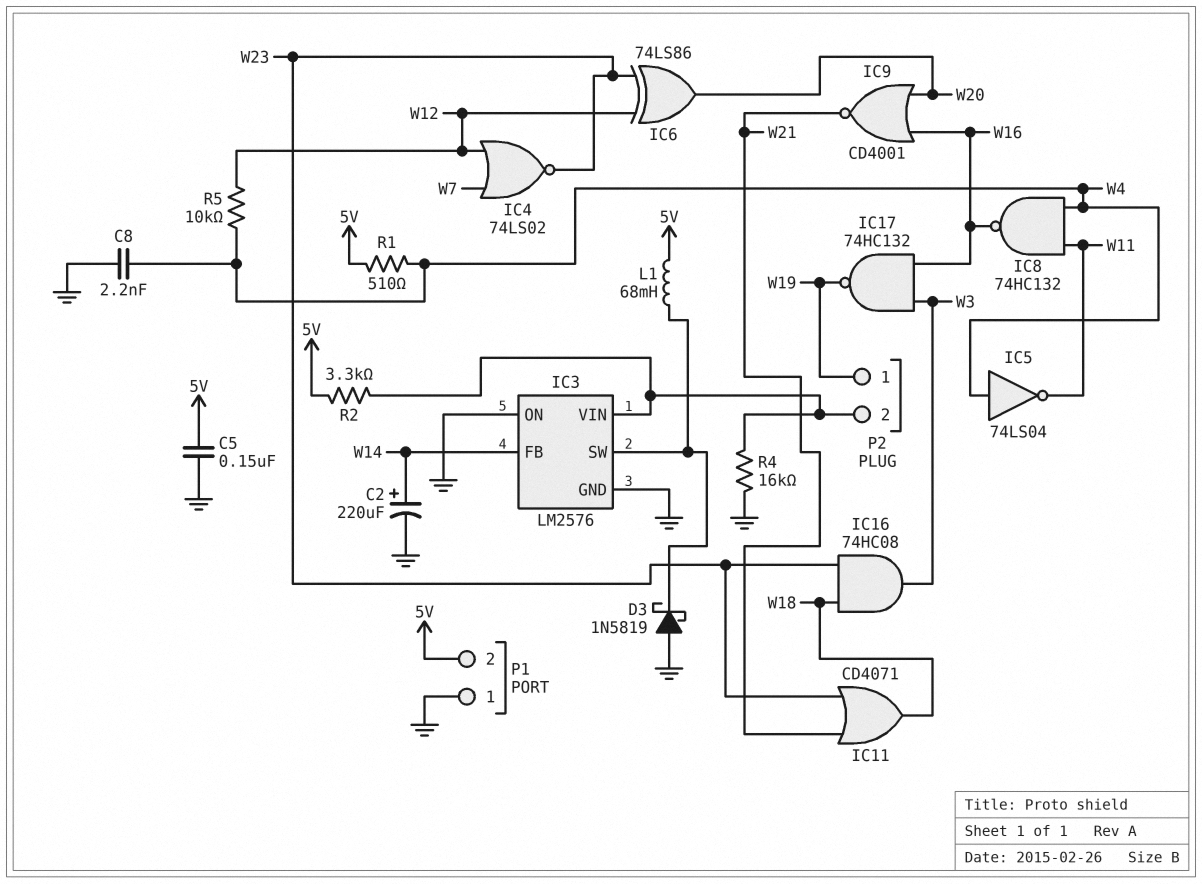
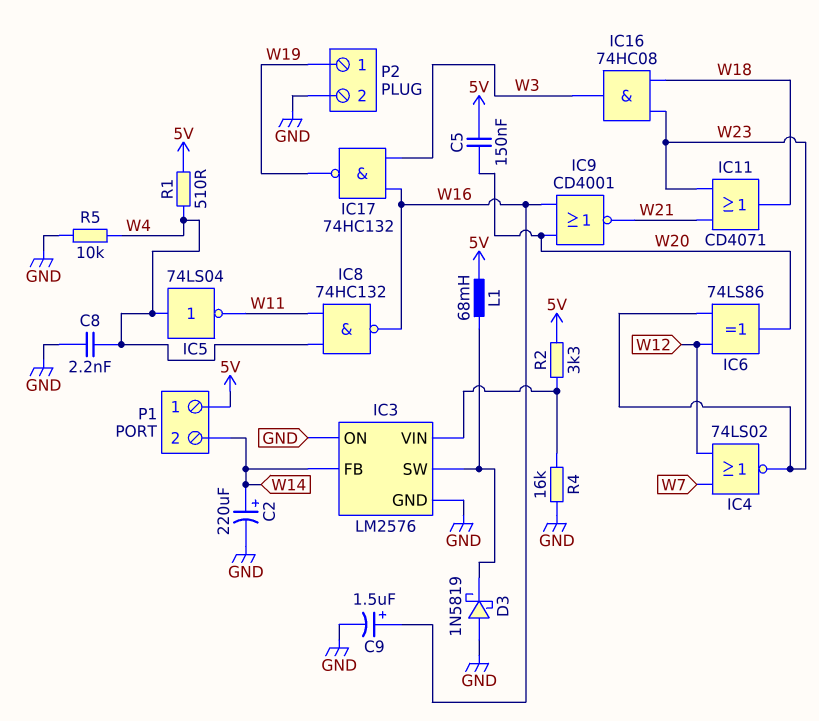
C5: 150nF (5V, GND) -> 150nF (5V, W20)
C9: none -> 1.5uF (plus W16, minus GND)
P1 pin 1: GND -> 5V
P1 pin 2: 5V -> W14
P2 pin 2: IC3/VIN -> GND
R5: 10k (W4, W12) -> 10k (GND, W4)

